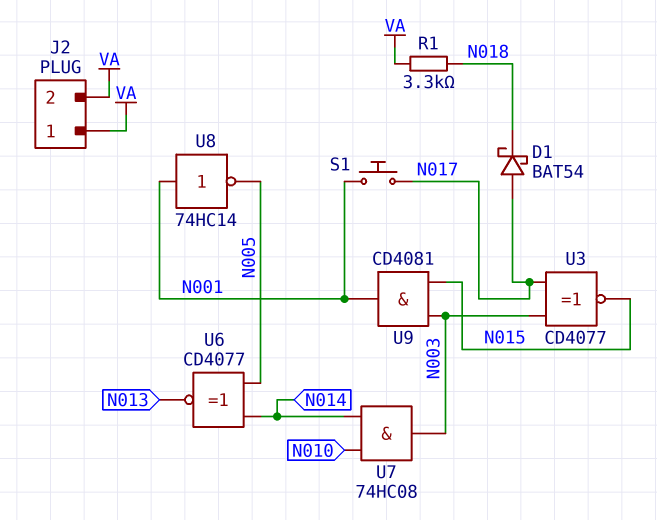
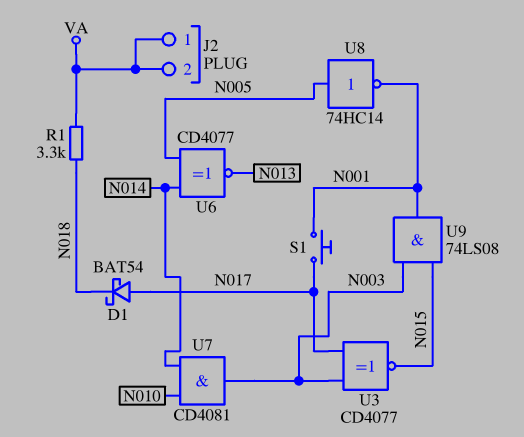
U7: AND 74HC08 (in N010, in N014, out N003) -> AND CD4081 (in N010, in N014, out N003)
U8: NOT 74HC14 (in N001, out N005) -> NOT 74HC14 (in N005, out N001)
U9: AND CD4081 (in N003, in N015, out N001) -> AND 74LS08 (in N003, in N015, out N001)

